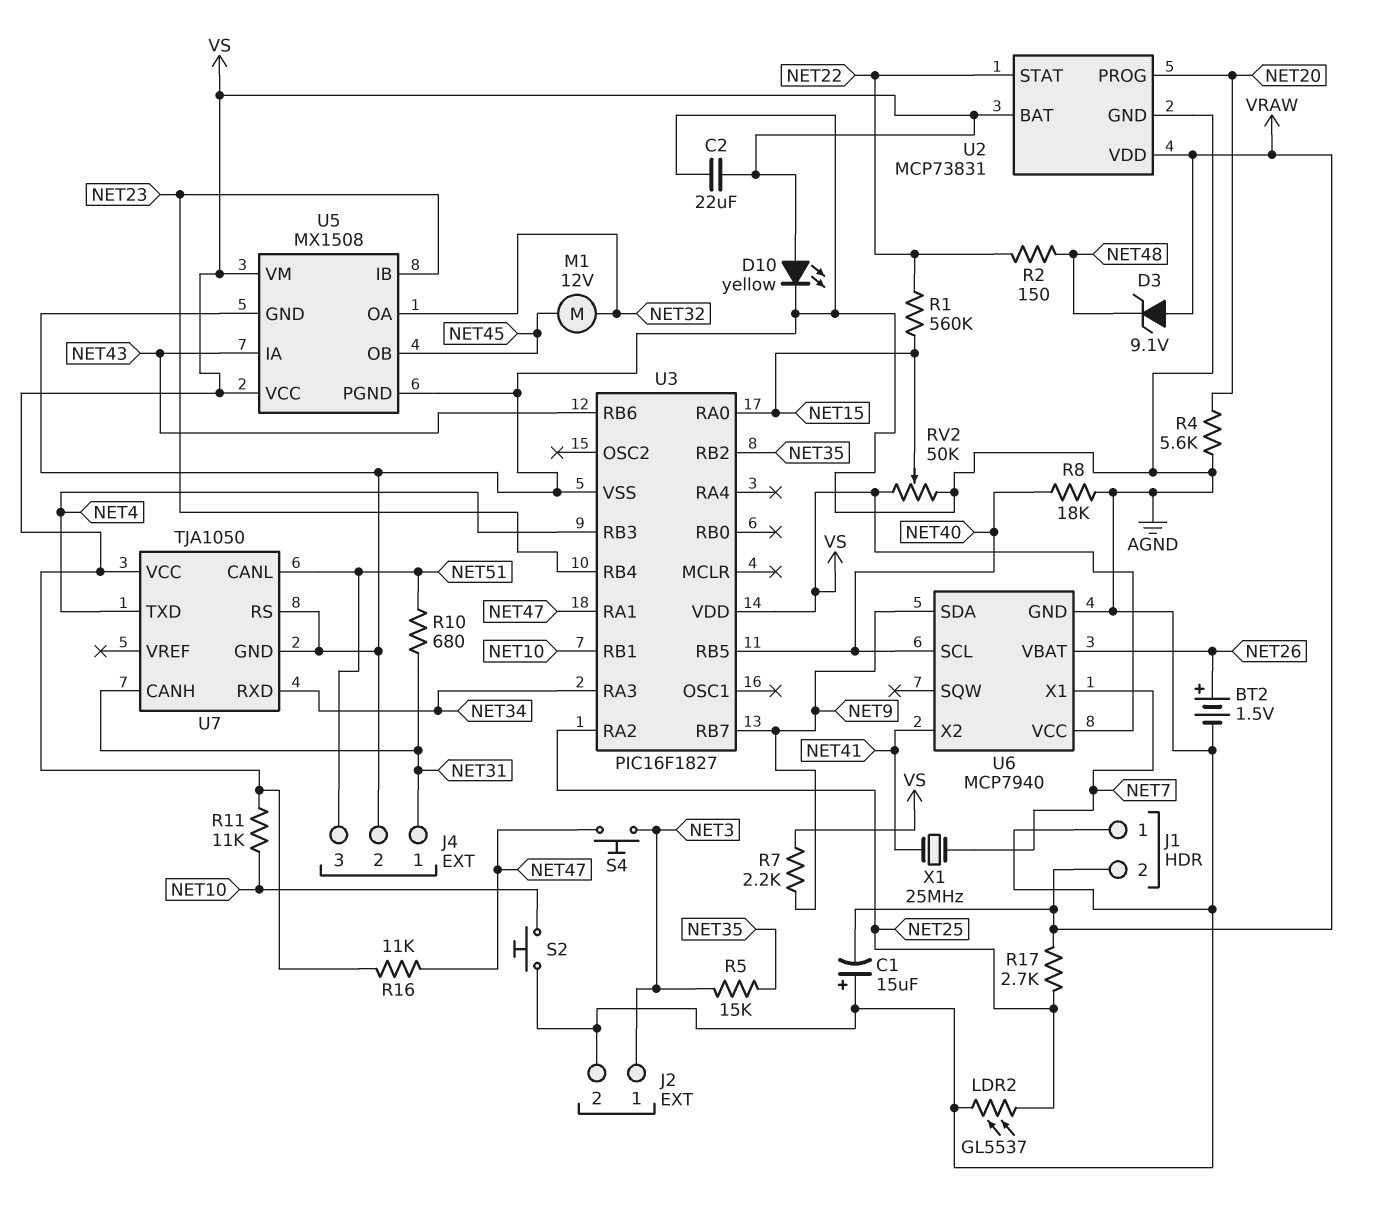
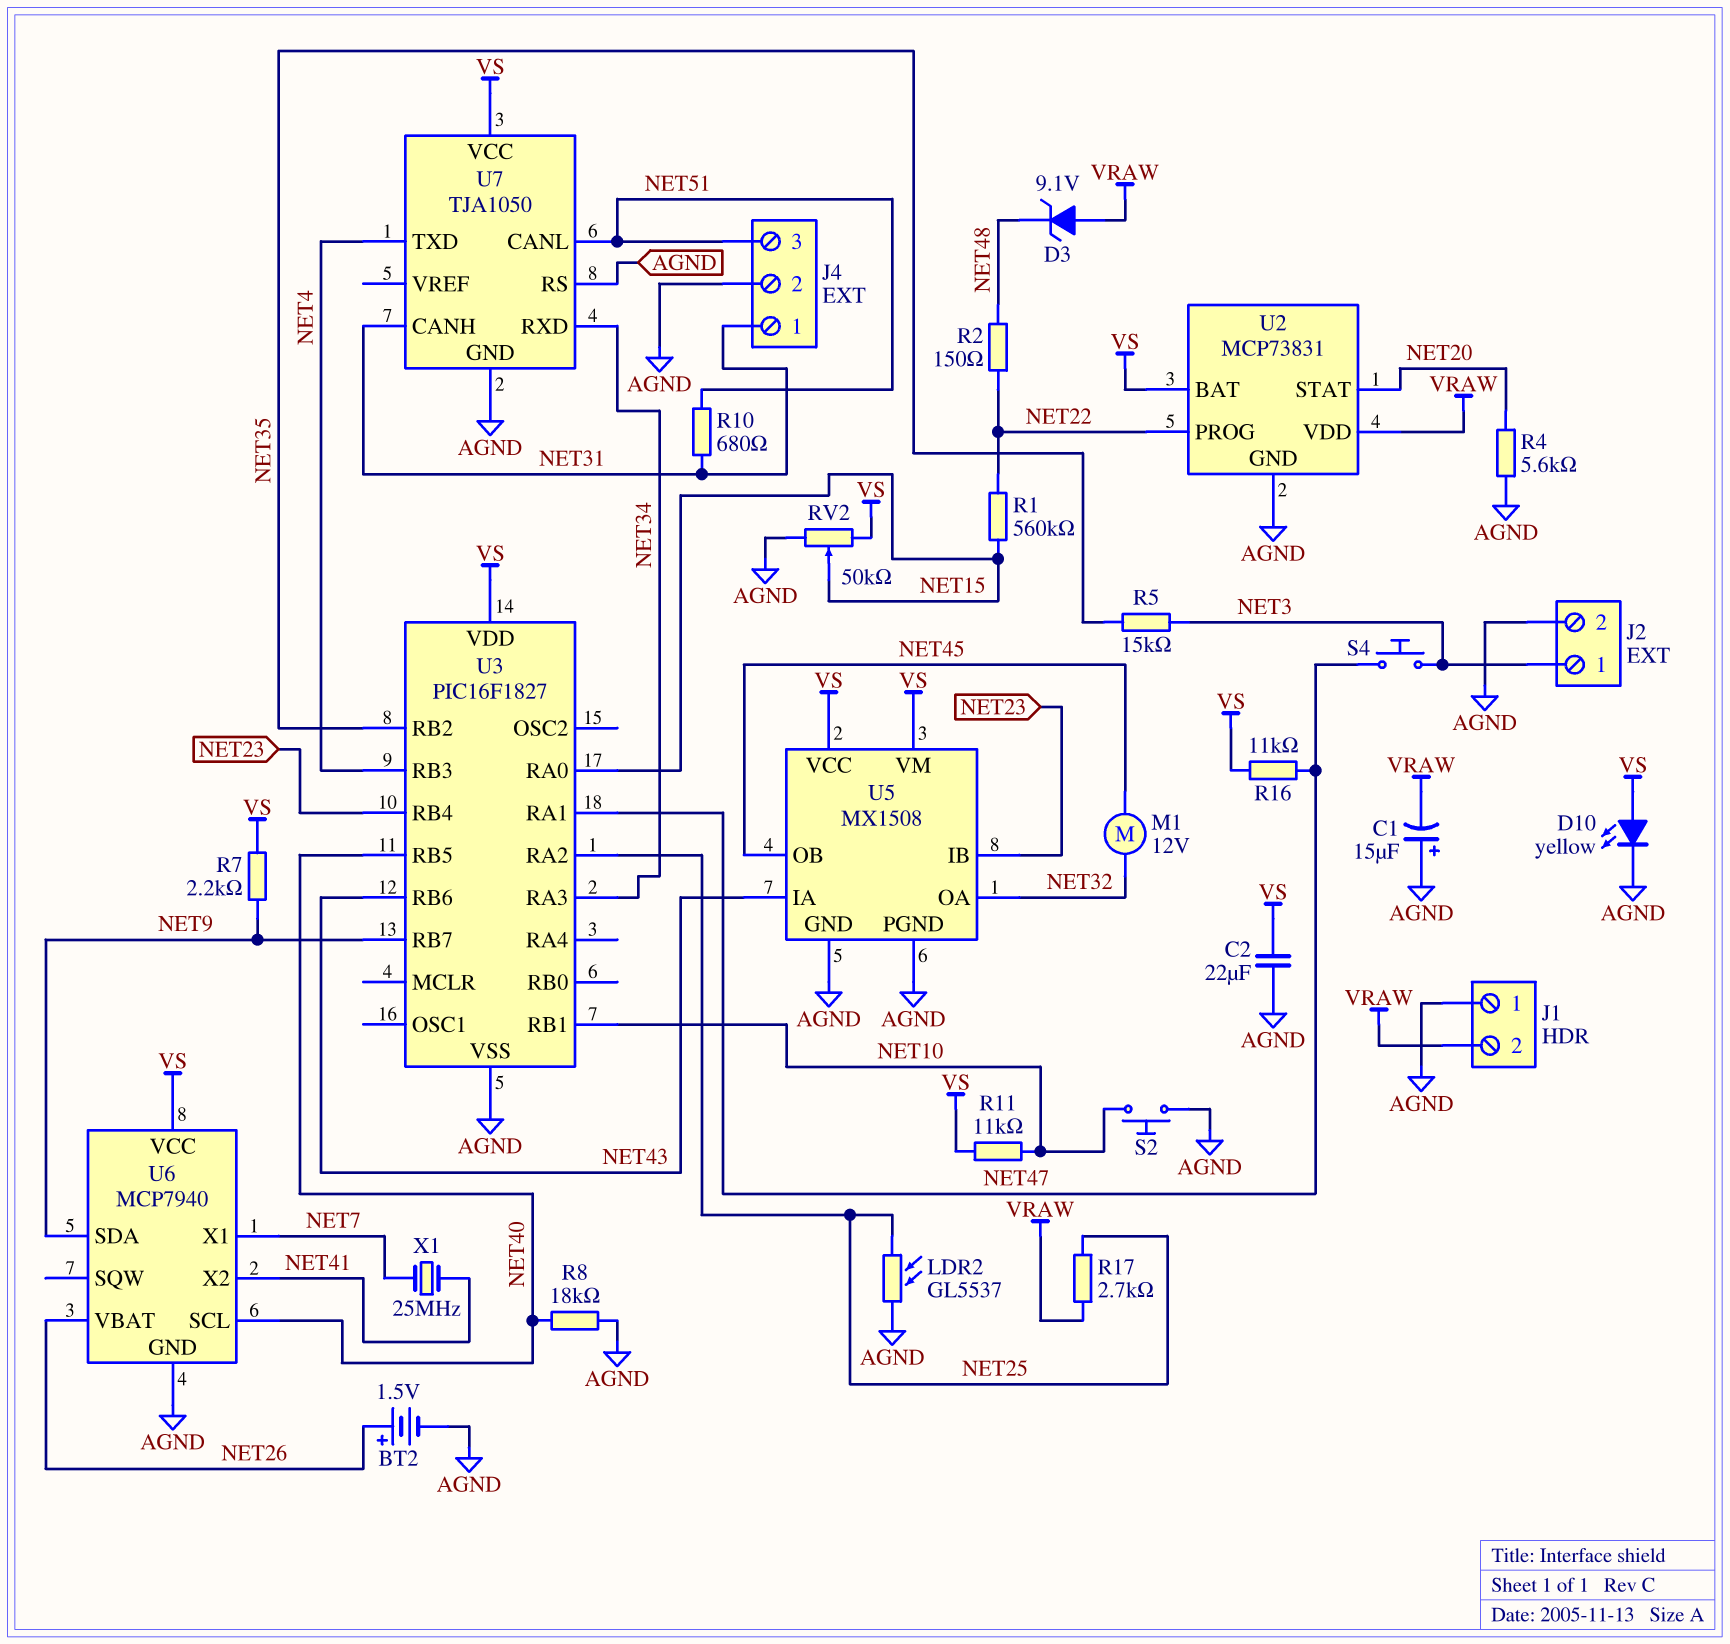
U2 pin PROG: NET20 -> NET22
U2 pin STAT: NET22 -> NET20

